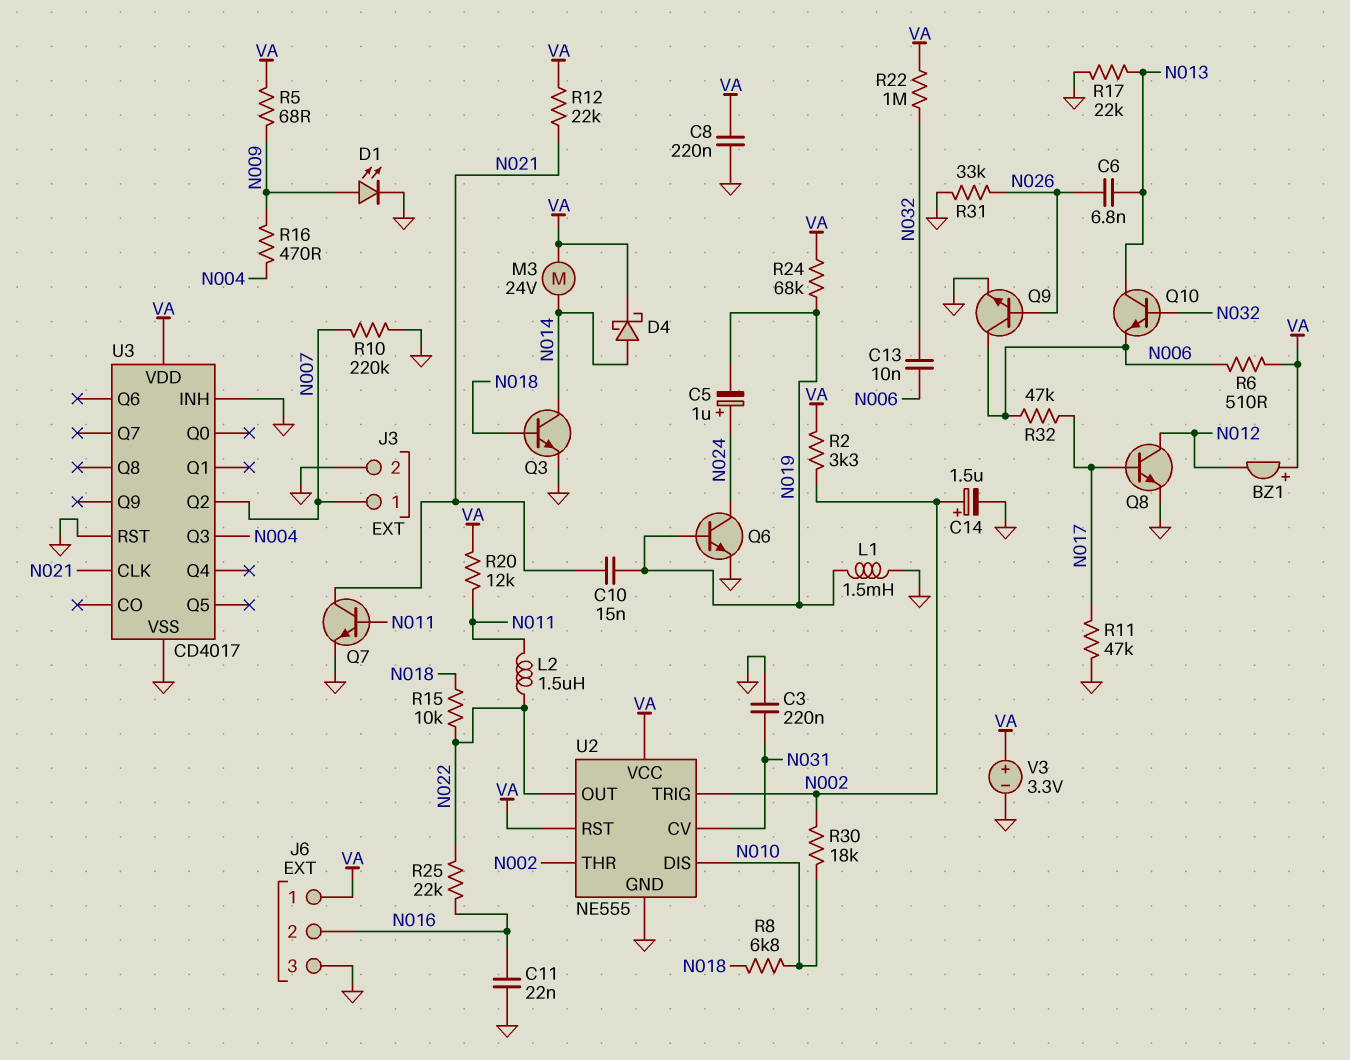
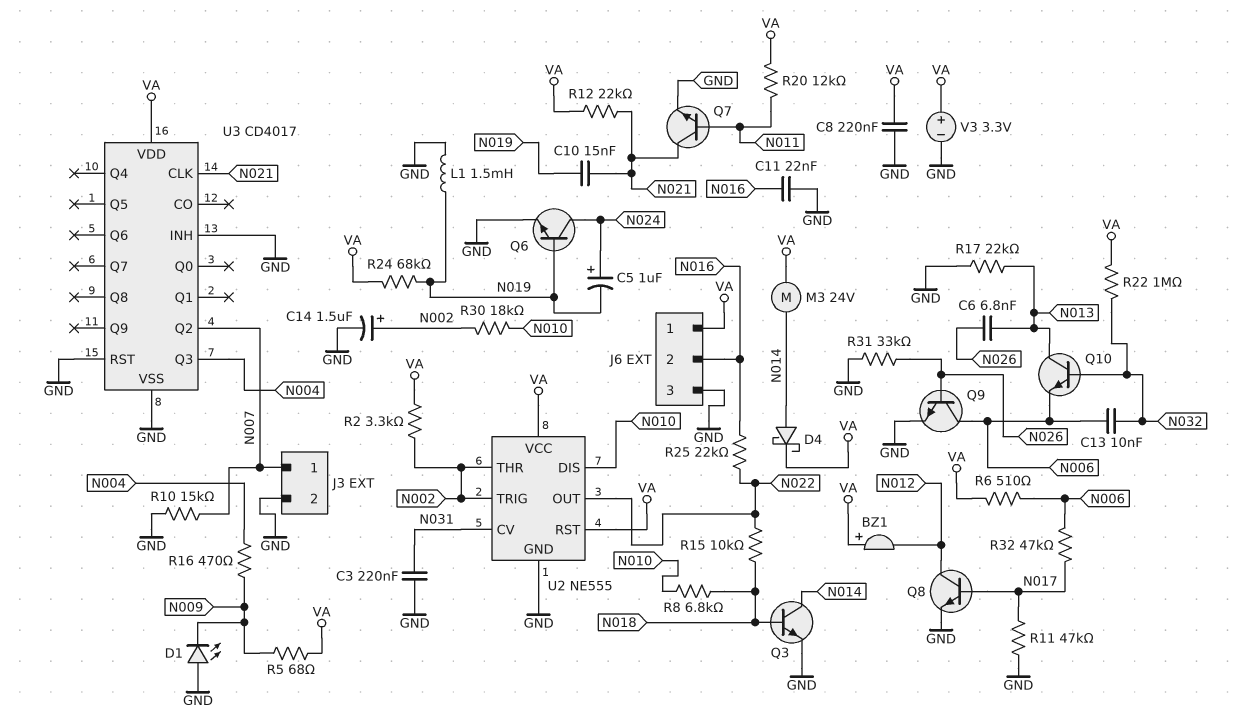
D1: LED (A N009, K GND) -> LED (A GND, K N009)
L2: 1.5uH (N011, N022) -> none
R10: 220k (GND, N007) -> 15k (GND, N007)

